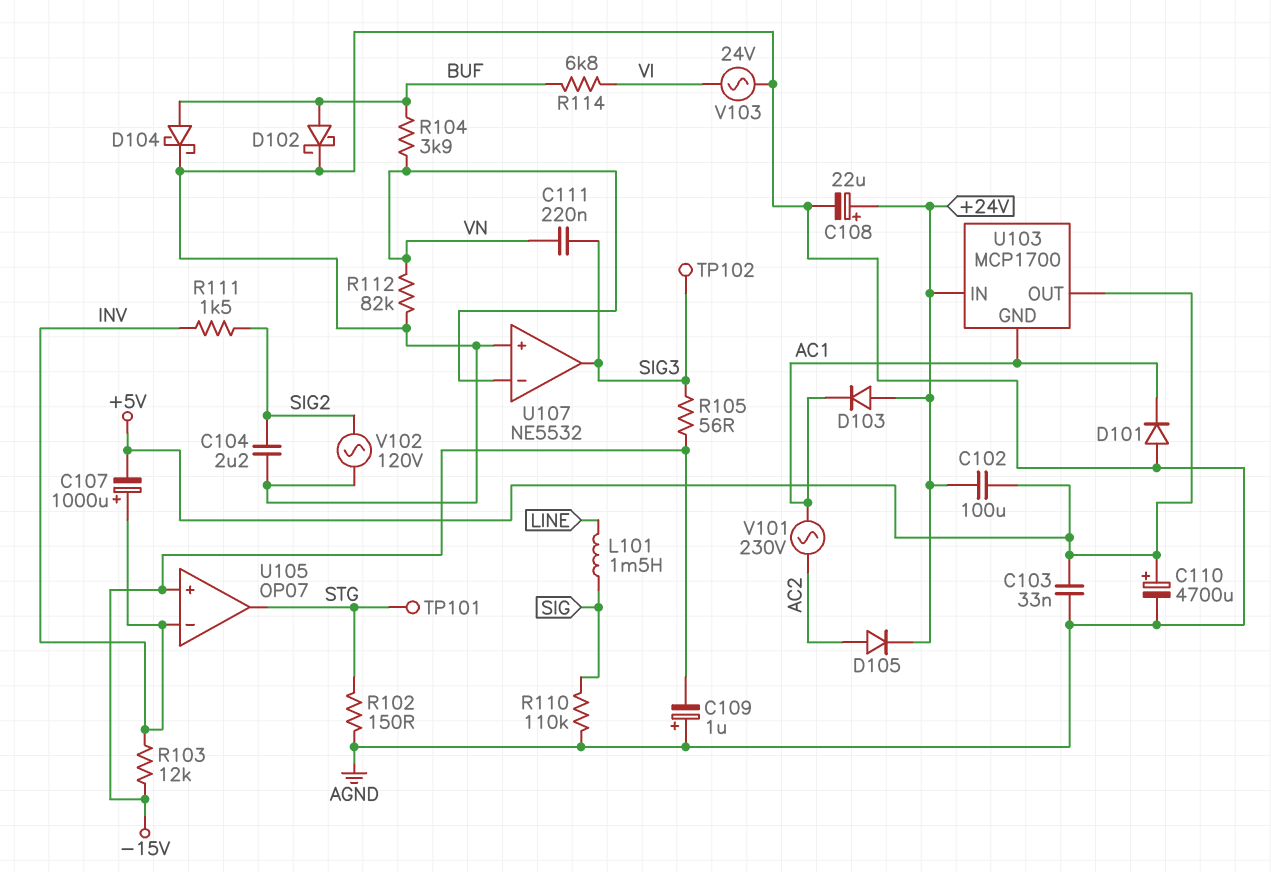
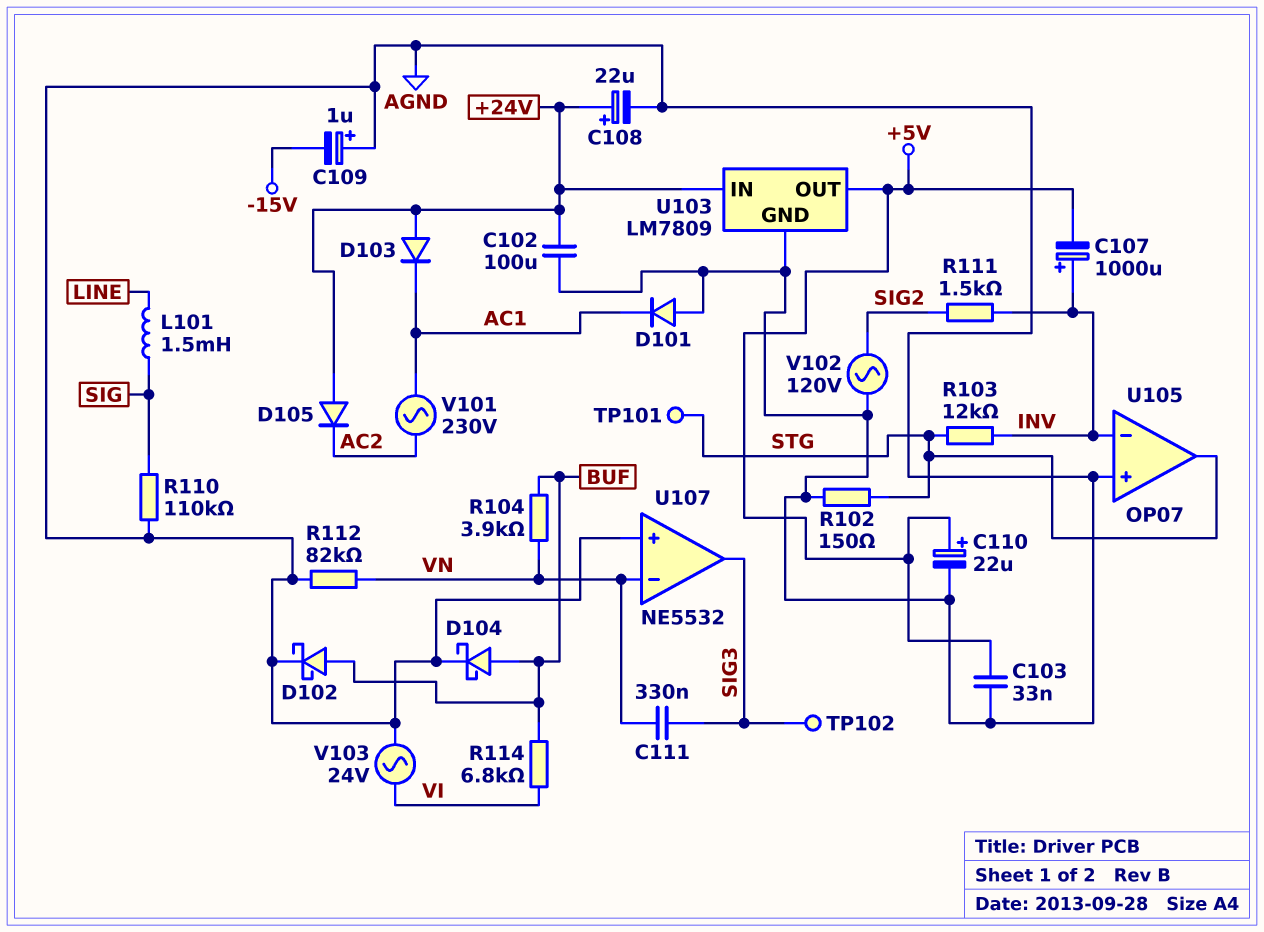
C102: 100uF (+5V, +24V) -> 100uF (+24V, AGND)
C104: 2.2uF (AGND, SIG2) -> none
C110: 4700uF (plus +5V, minus AGND) -> 22uF (plus +5V, minus AGND)
C111: 220nF (SIG3, VN) -> 330nF (SIG3, VN)
D105: diode (A AC2, K +24V) -> diode (A +24V, K AC2)
R103: 12k (-15V, INV) -> 12k (INV, STG)
R105: 56 (-15V, SIG3) -> none
U103: MCP1700 -> LM7809
U103 pin GND: AC1 -> AGND
U105 pin in+: -15V -> AGND

